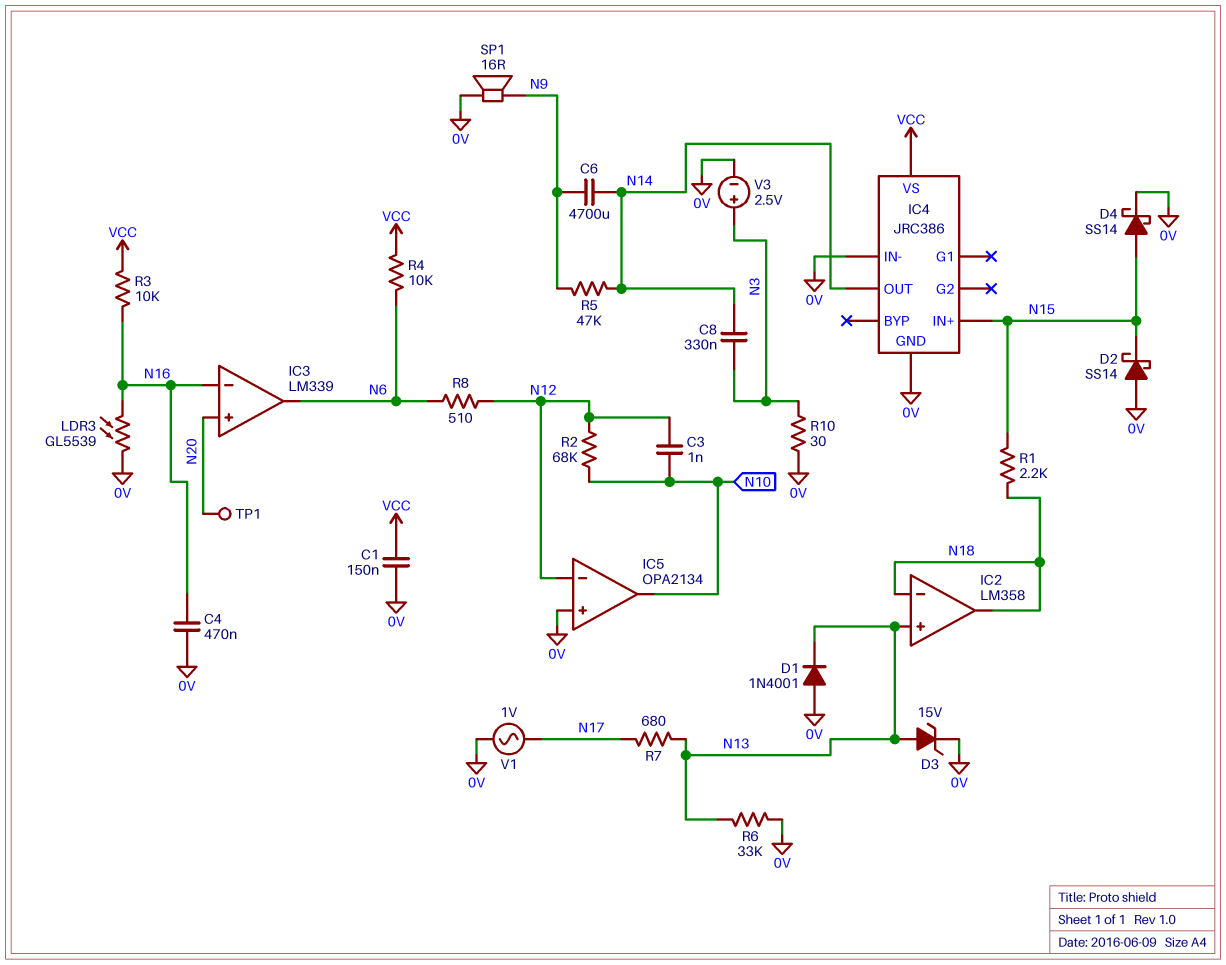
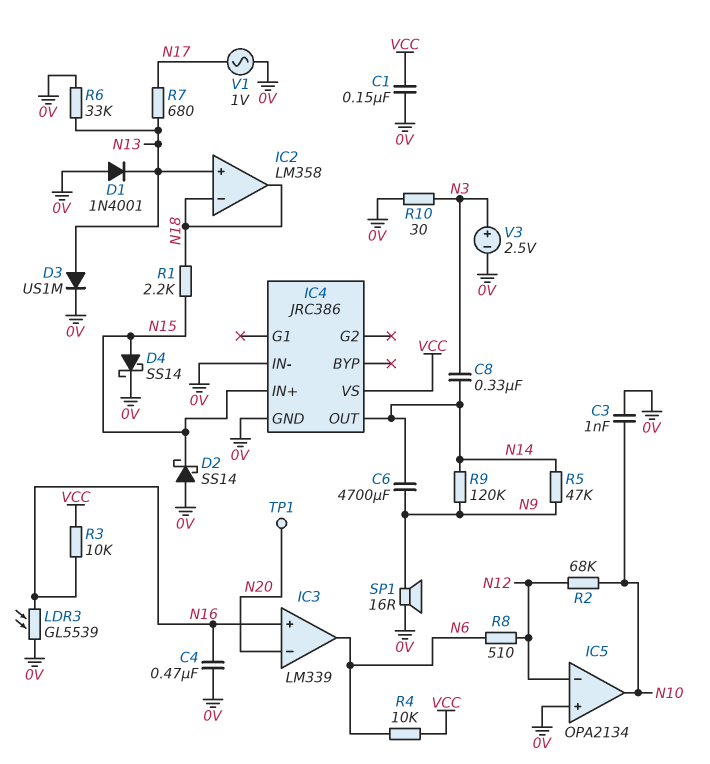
C3: 1nF (N10, N12) -> 1nF (0V, N10)
D3: zener 15V (A N13, K 0V) -> diode US1M (A N13, K 0V)
IC3 pin in+: N20 -> N16
IC3 pin in-: N16 -> N20
R9: none -> 120k (N9, N14)

